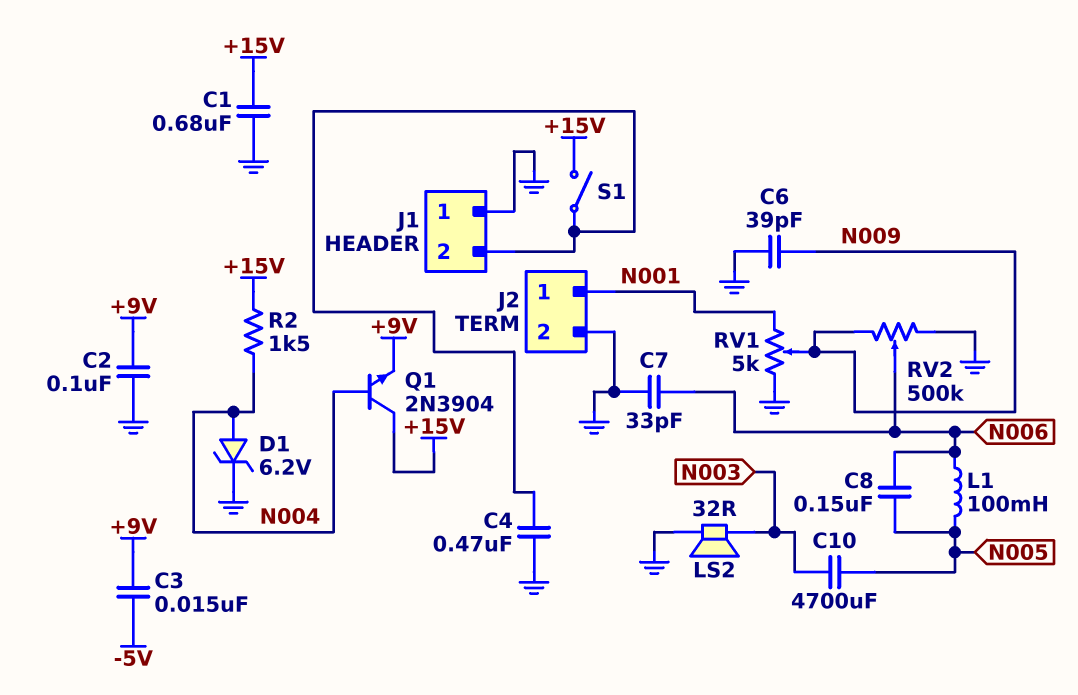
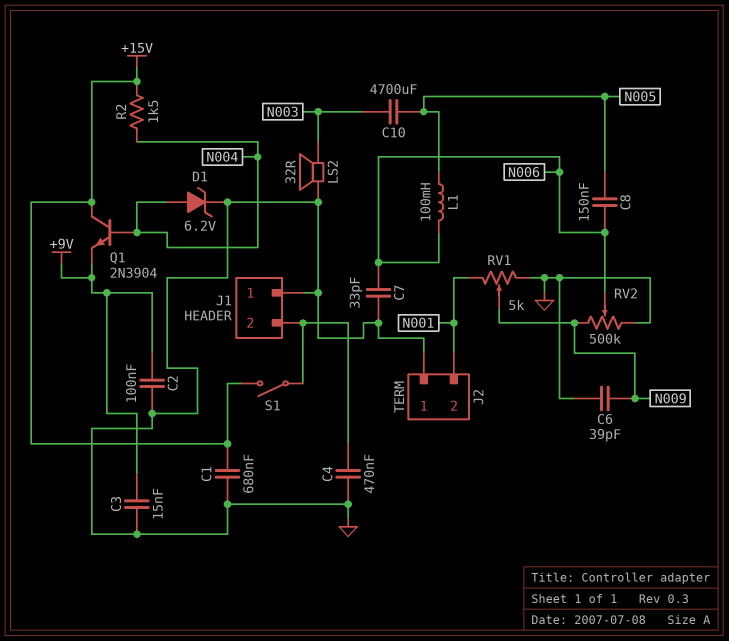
C3: 15nF (+9V, -5V) -> 15nF (+9V, GND)
J2 pin 1: N001 -> GND
J2 pin 2: GND -> N001

